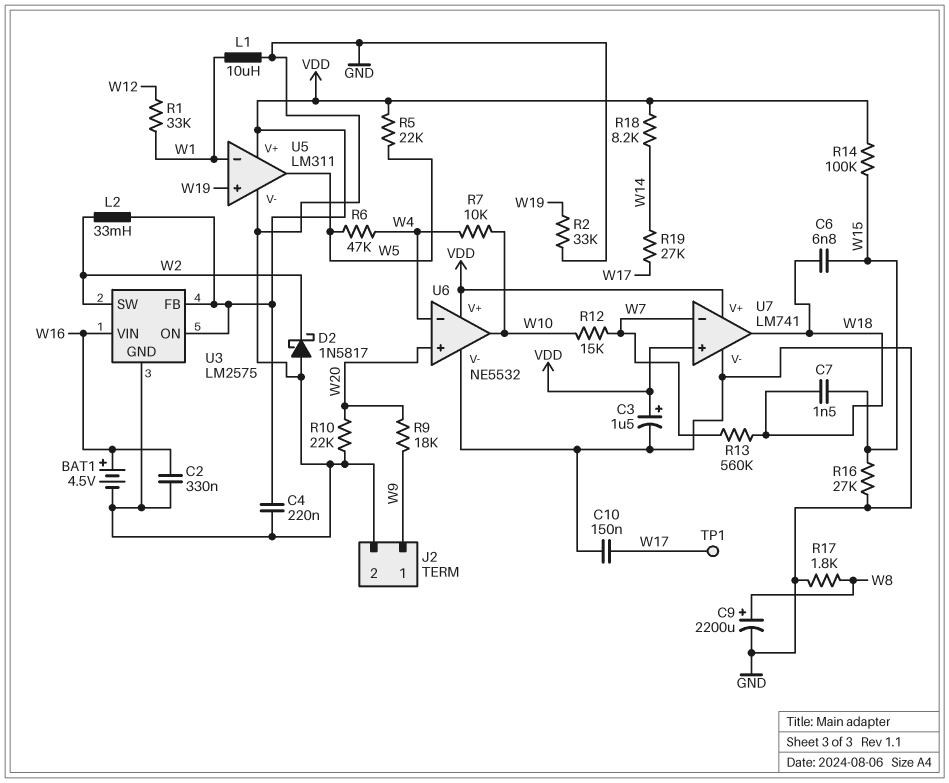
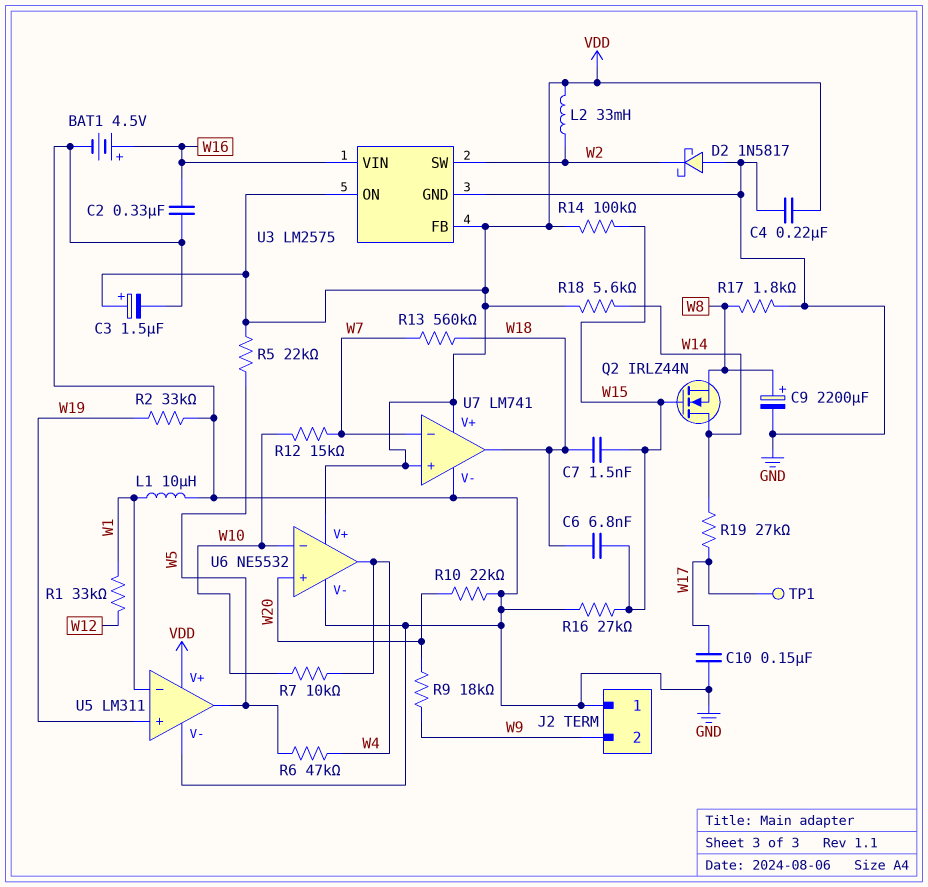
J2 pin 1: W9 -> GND
J2 pin 2: GND -> W9
Q2: none -> NMOS IRLZ44N (G W15, D W14, S W8)
R18: 8.2k (VDD, W14) -> 5.6k (VDD, W14)
U6 pin in-: W4 -> W10
U6 pin out: W10 -> W4

